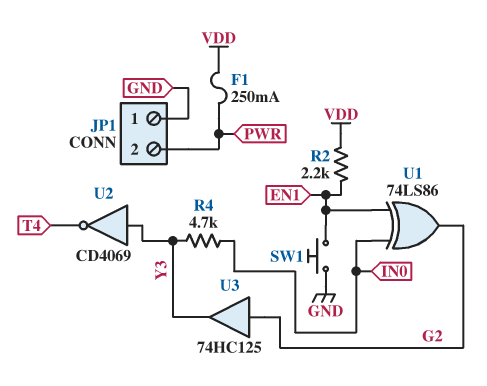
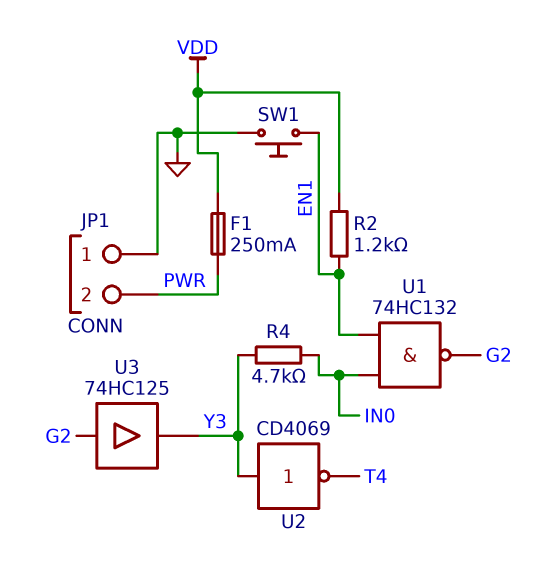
R2: 2.2k (EN1, VDD) -> 1.2k (EN1, VDD)
U1: XOR 74LS86 (in EN1, in IN0, out G2) -> NAND 74HC132 (in EN1, in IN0, out G2)

